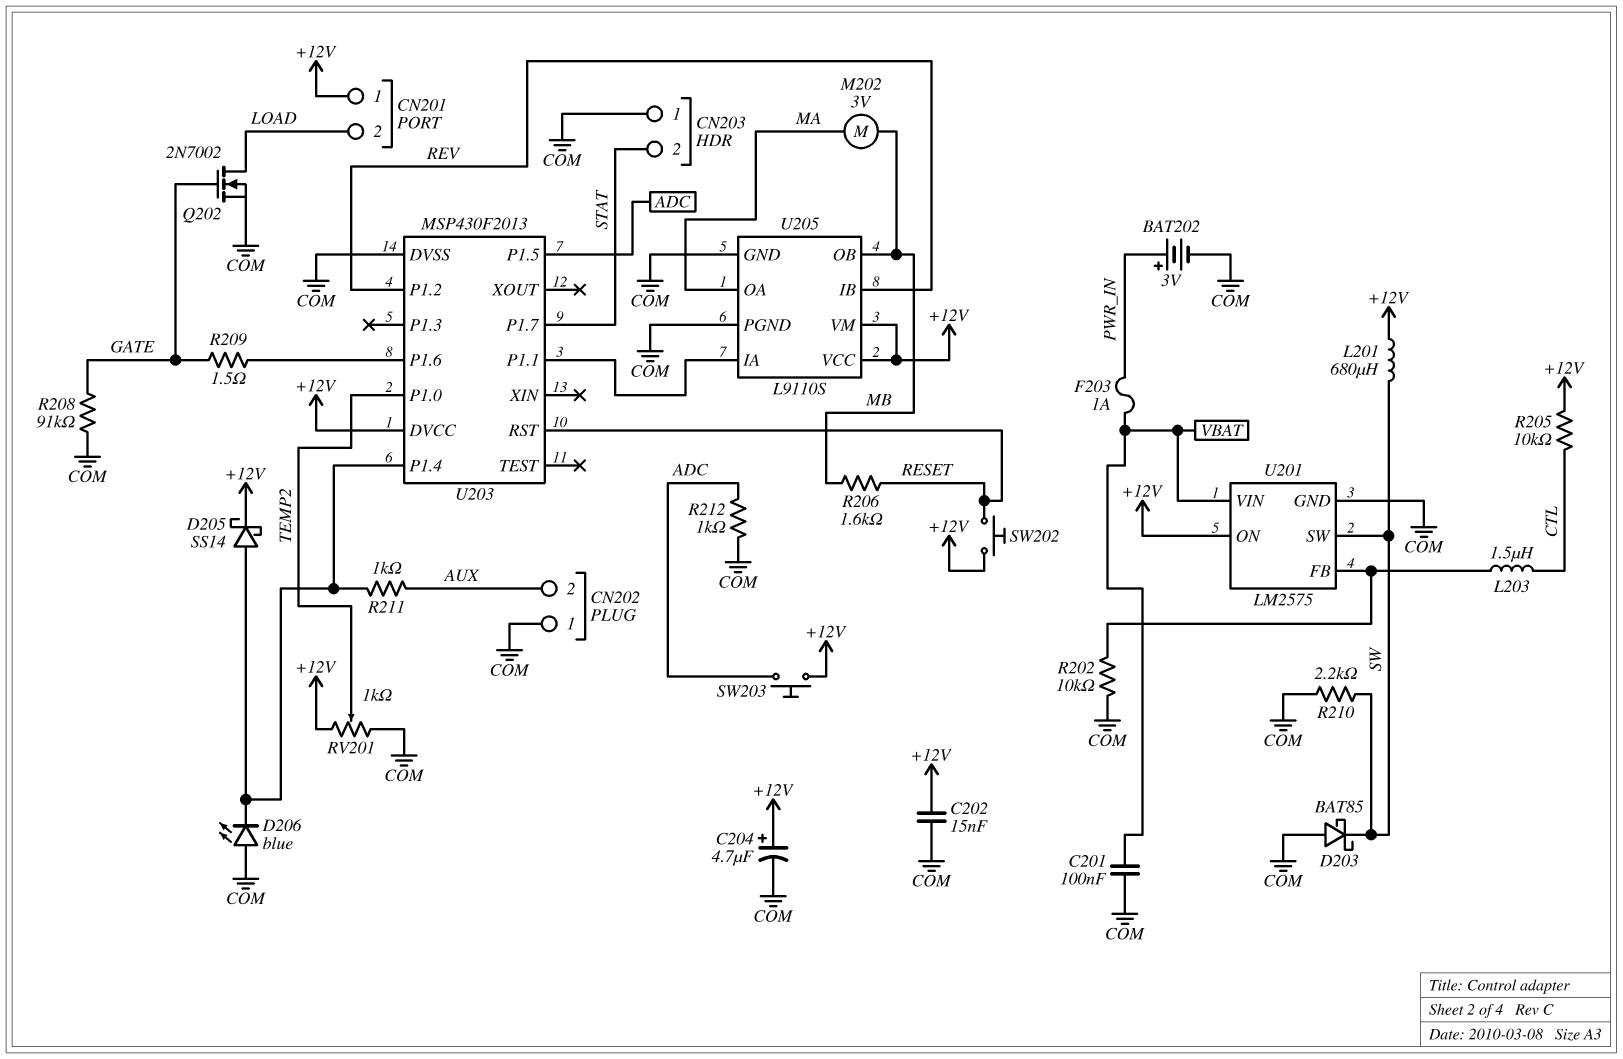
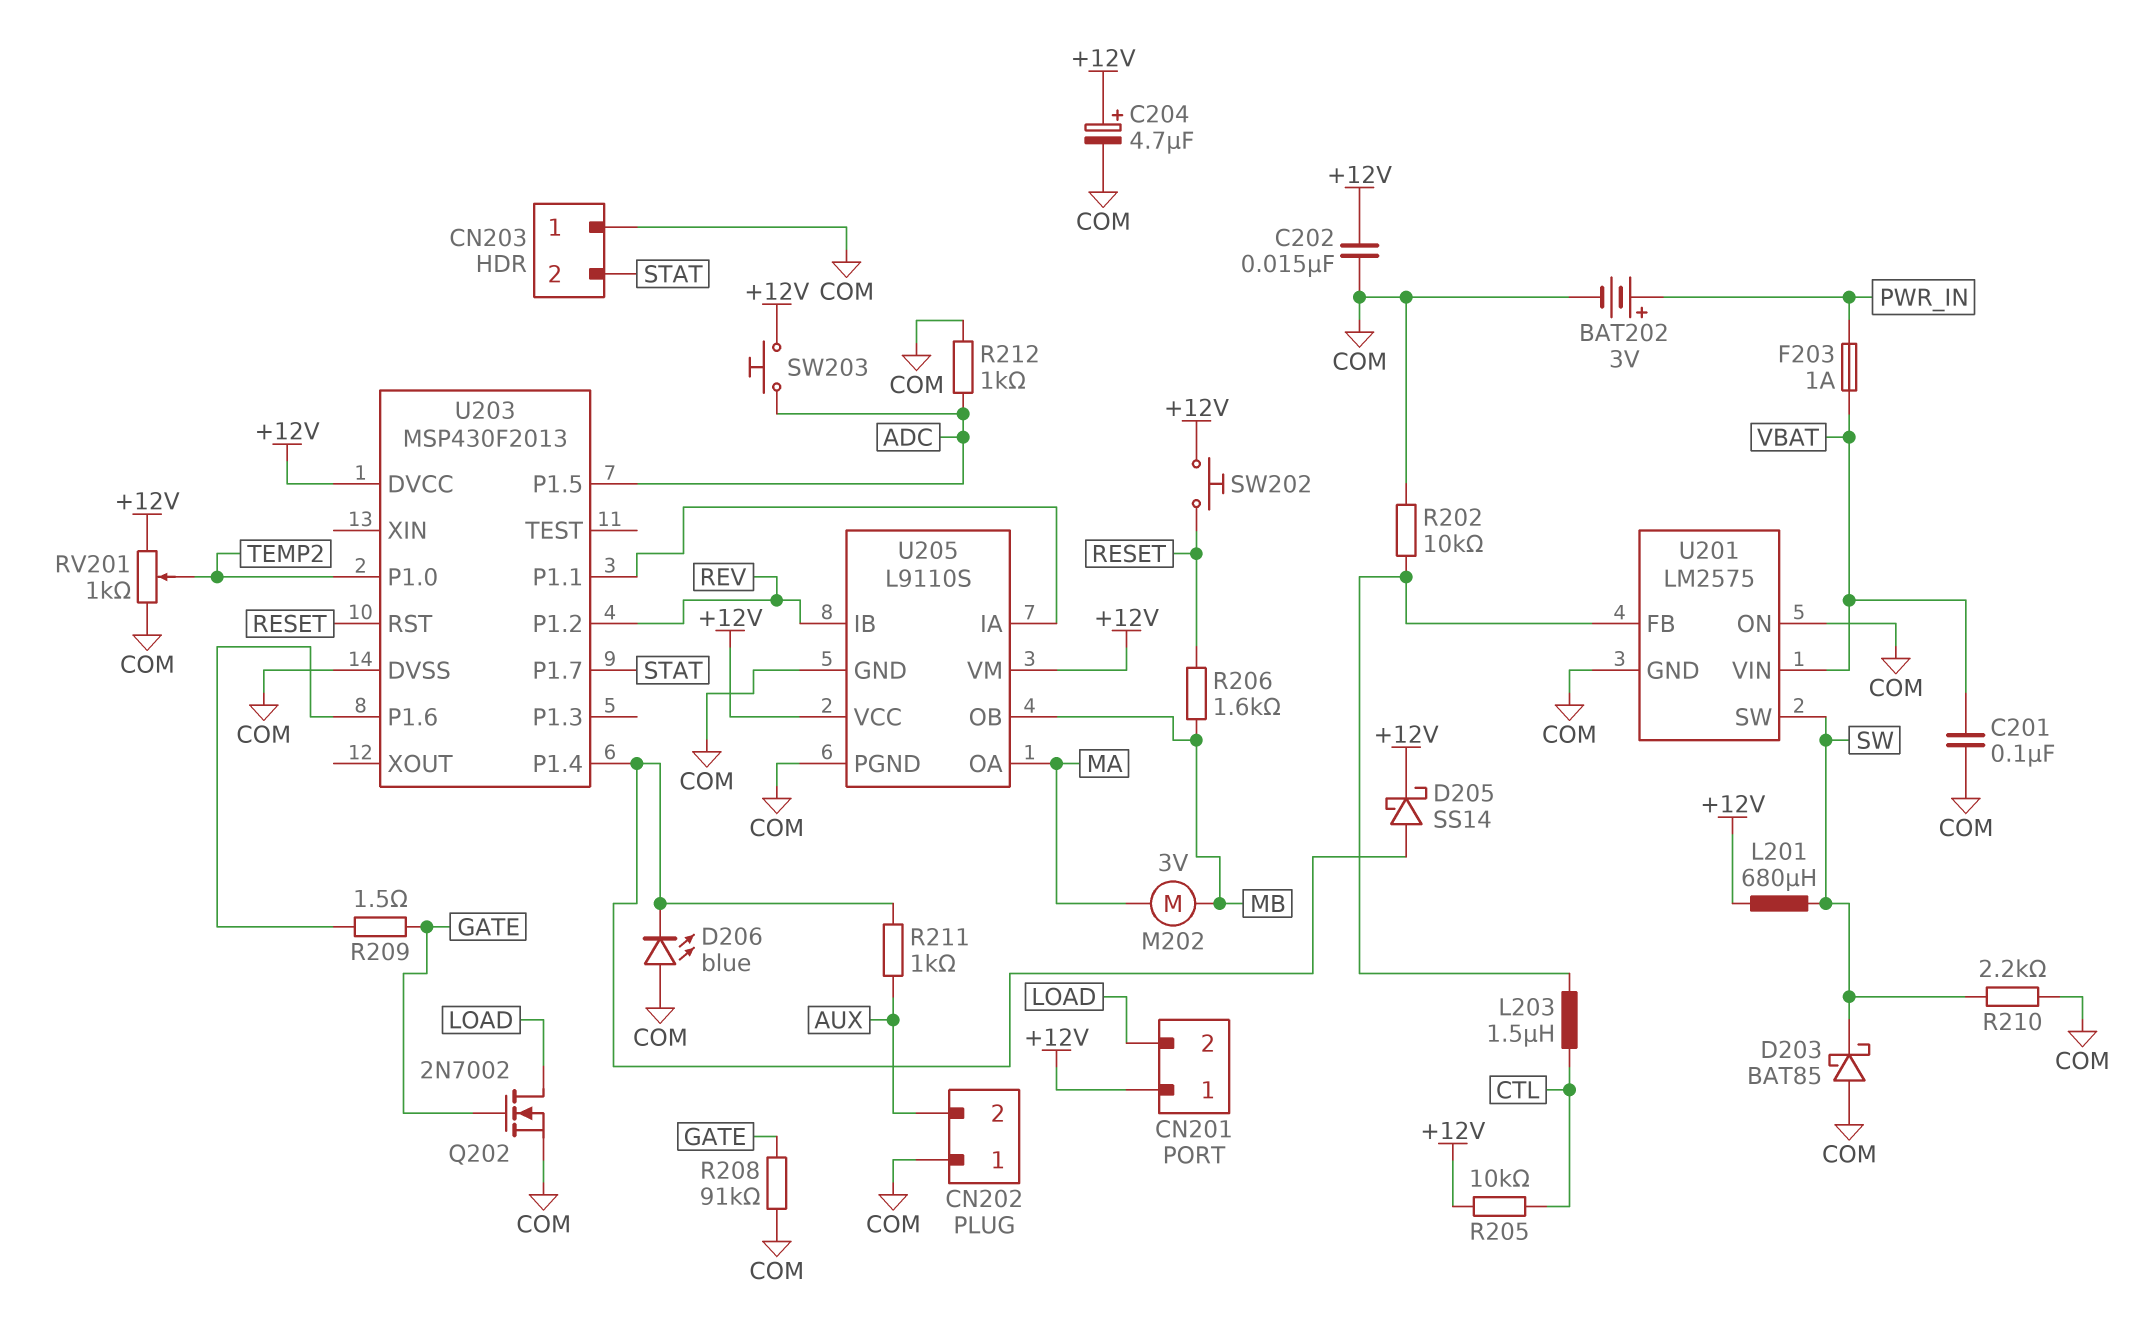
U201 pin ON: +12V -> COM

